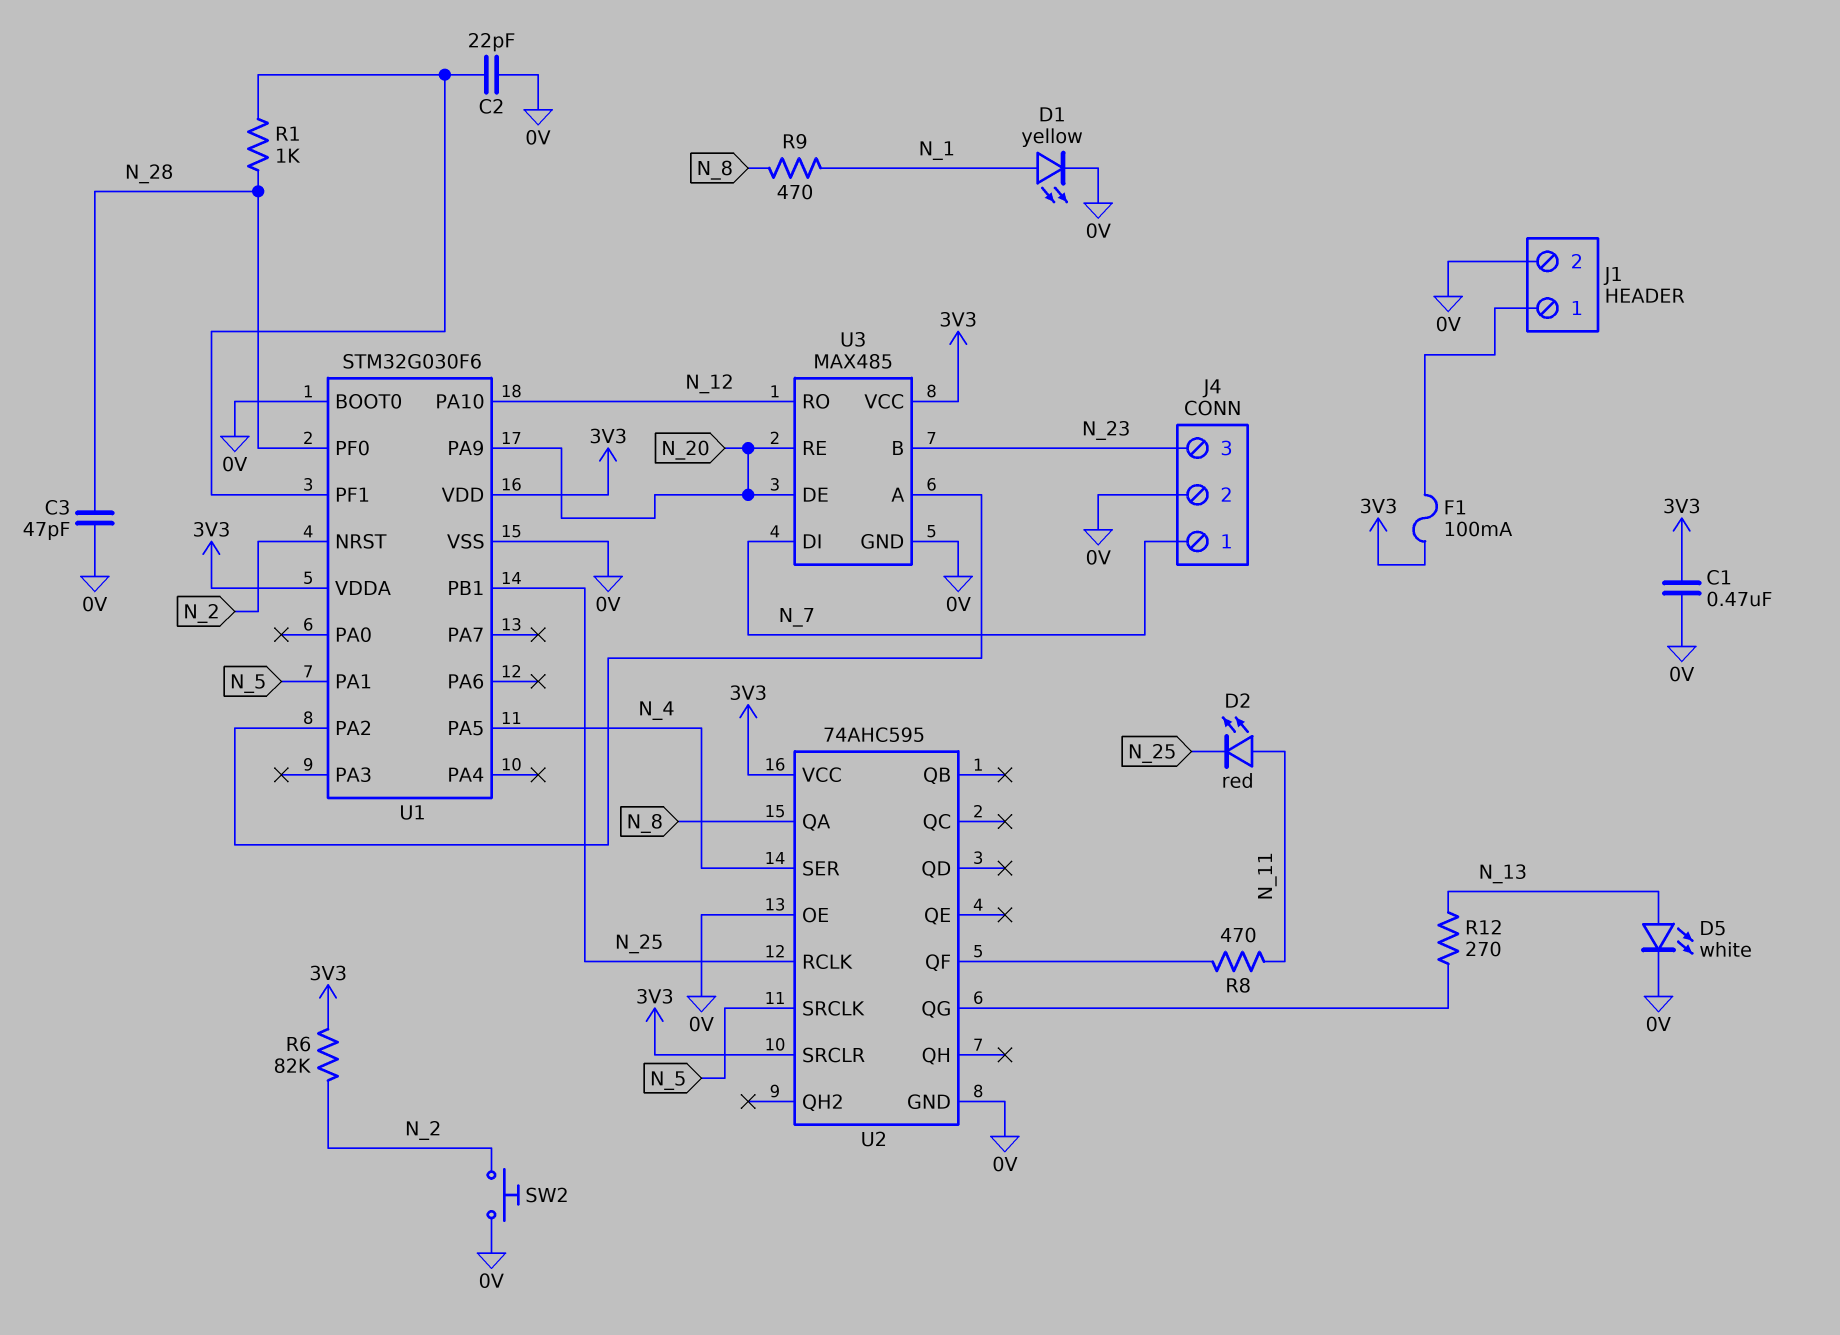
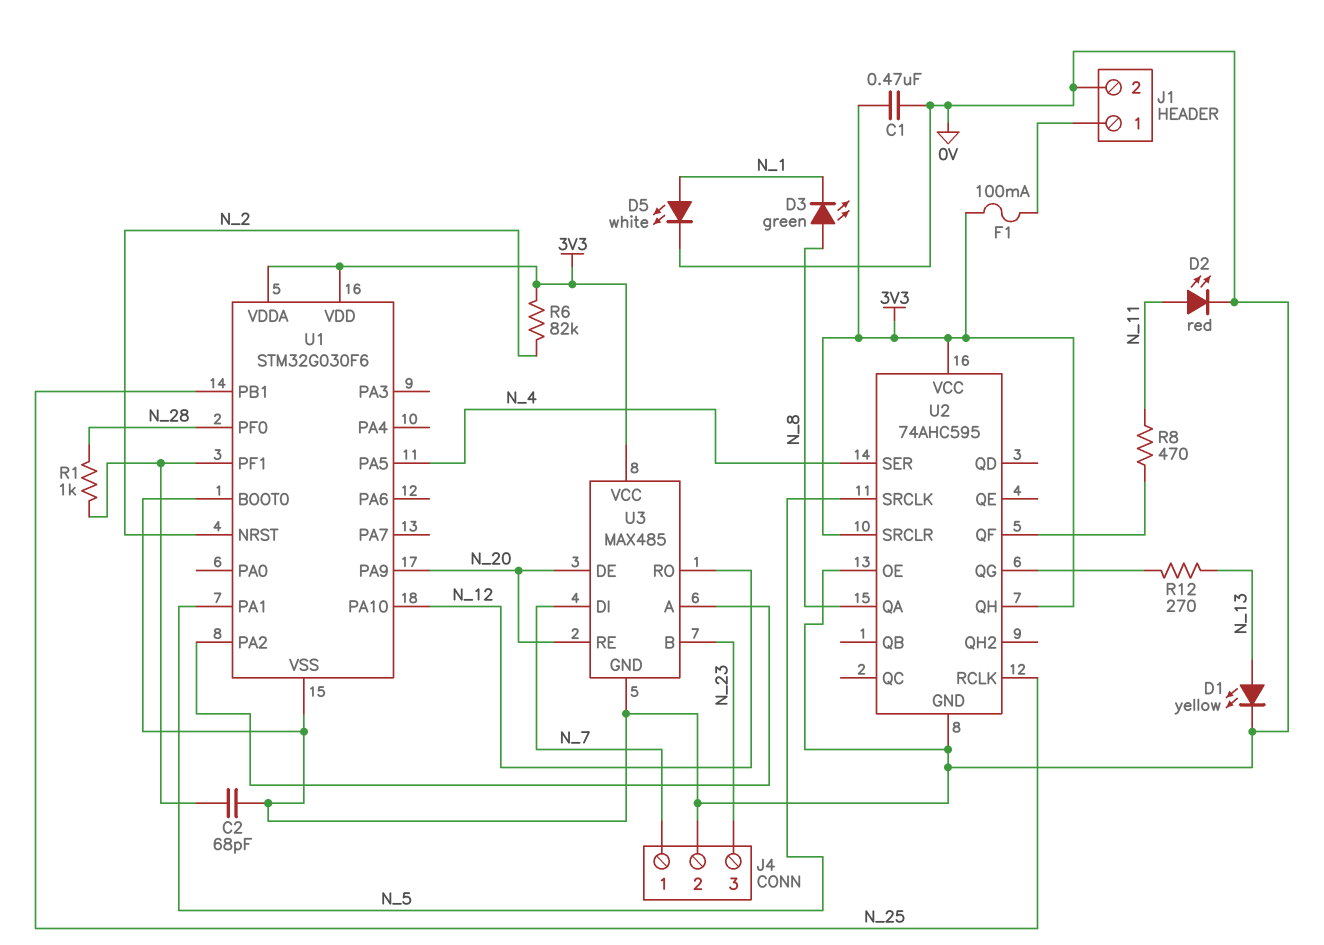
C2: 22pF (0V, U1/PF1) -> 68pF (0V, U1/PF1)
C3: 47pF (0V, N_28) -> none
D1: LED yellow (A N_1, K 0V) -> LED yellow (A N_13, K 0V)
D2: LED red (A N_11, K N_25) -> LED red (A N_11, K 0V)
D3: none -> LED green (A N_8, K N_1)
D5: LED white (A N_13, K 0V) -> LED white (A N_1, K 0V)
R9: 470 (N_1, N_8) -> none
SW2: button (0V, N_2) -> none
U2 pin QH: none -> 3V3

